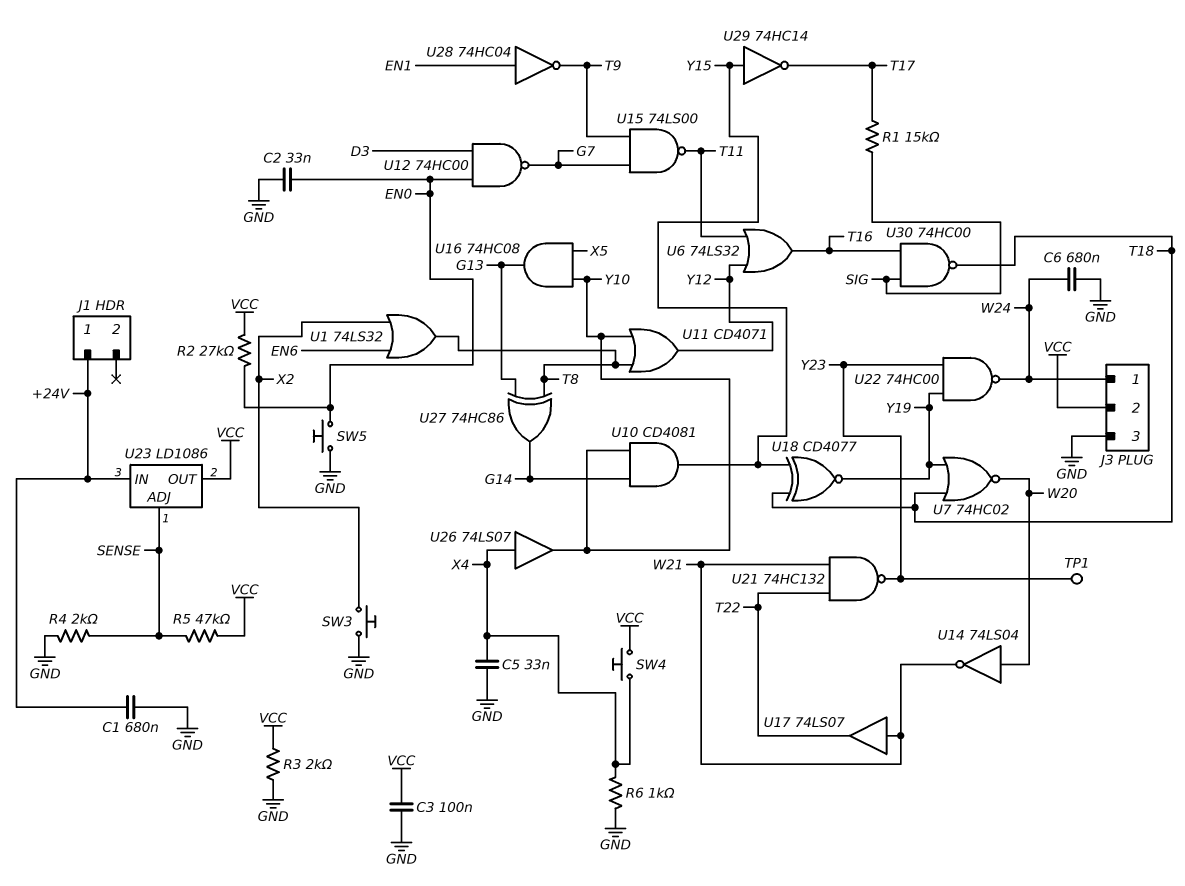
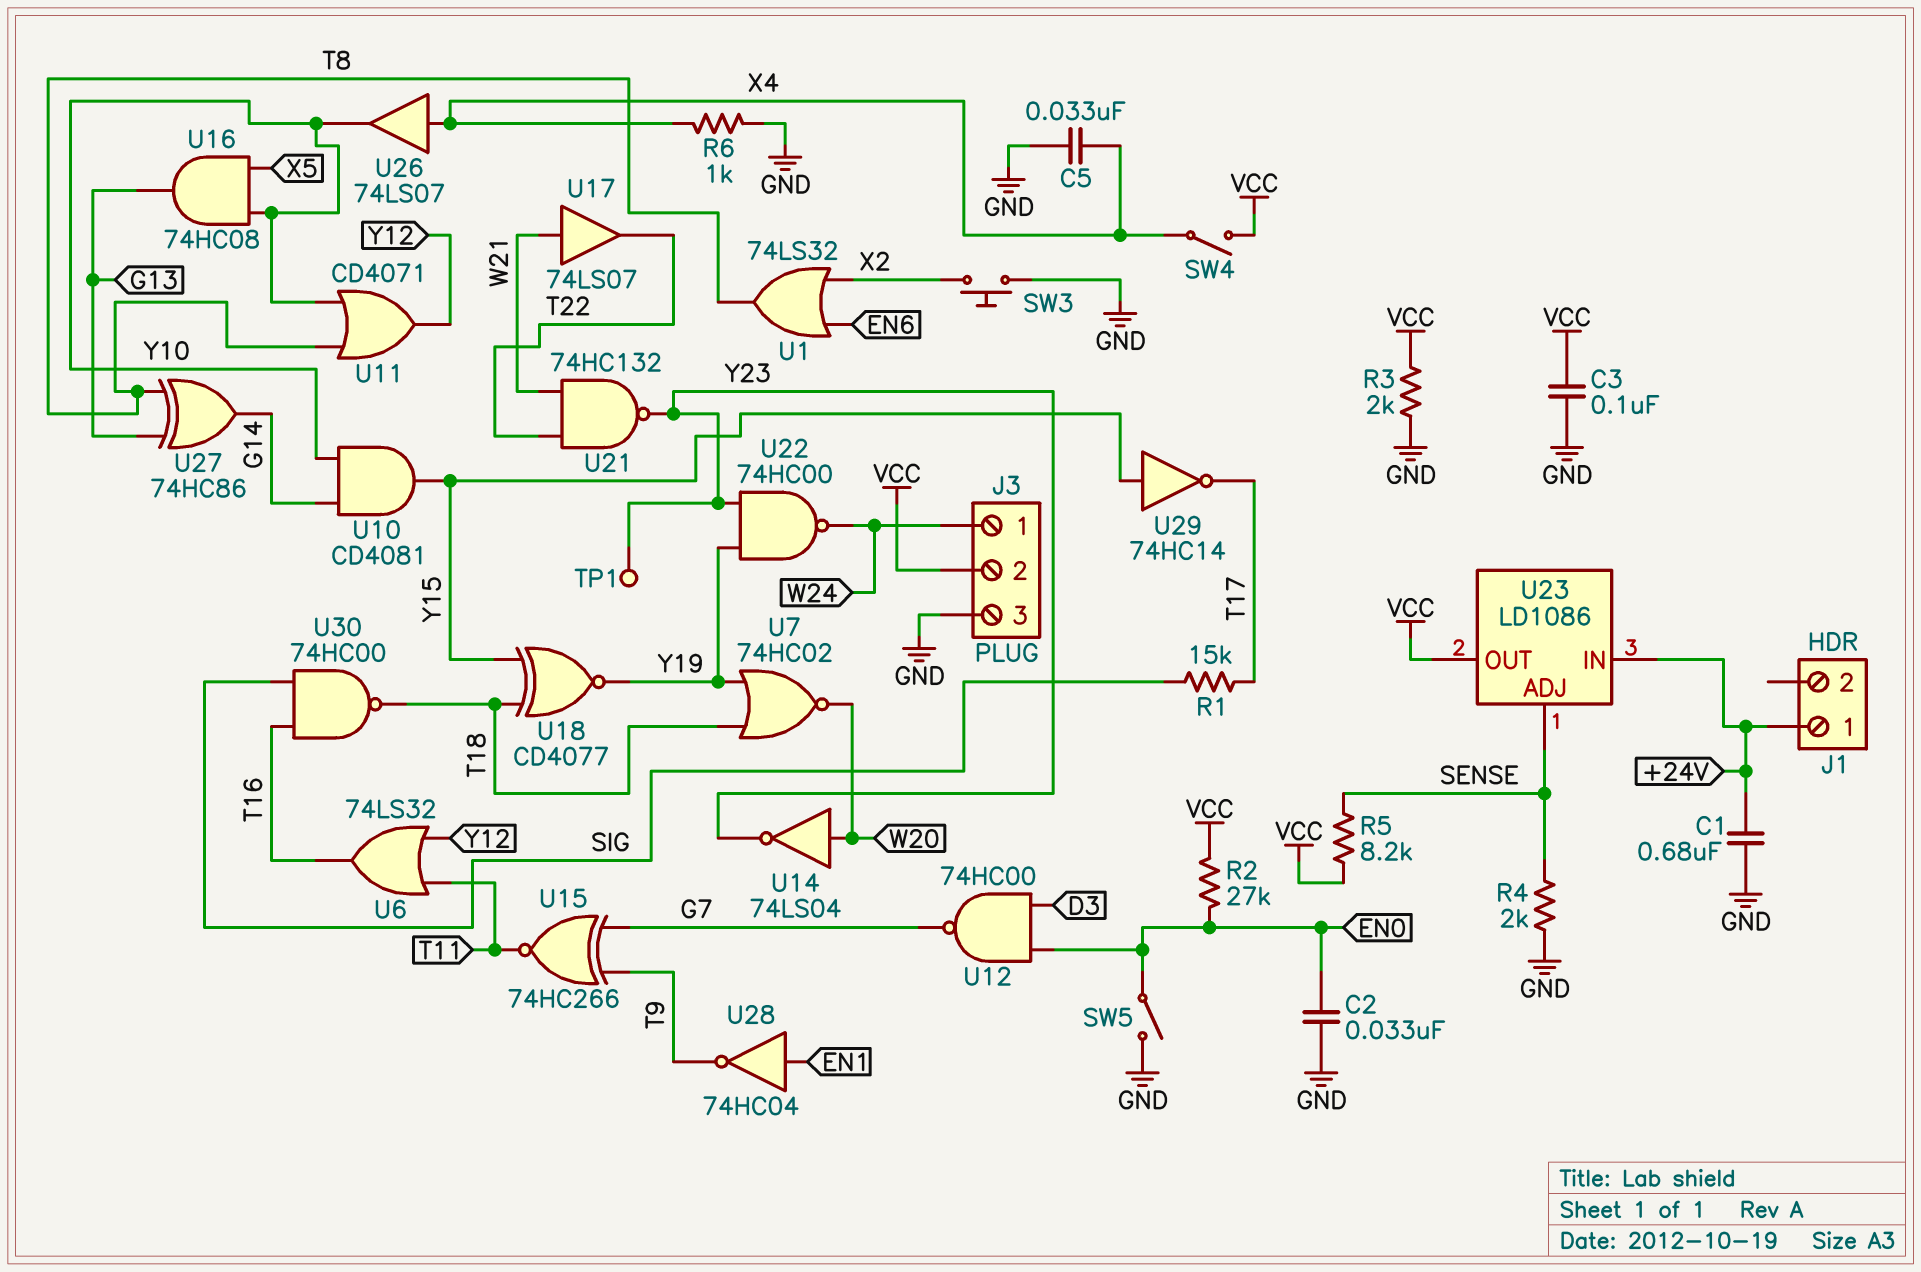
C6: 680nF (GND, W24) -> none
R5: 47k (SENSE, VCC) -> 8.2k (SENSE, VCC)
SW4: button (VCC, X4) -> switch (VCC, X4)
SW5: button (EN0, GND) -> switch (EN0, GND)
U14: NOT 74LS04 (in W20, out W21) -> NOT 74LS04 (in W20, out Y23)
U15: NAND 74LS00 (in G7, in T9, out T11) -> XNOR 74HC266 (in G7, in T9, out T11)

